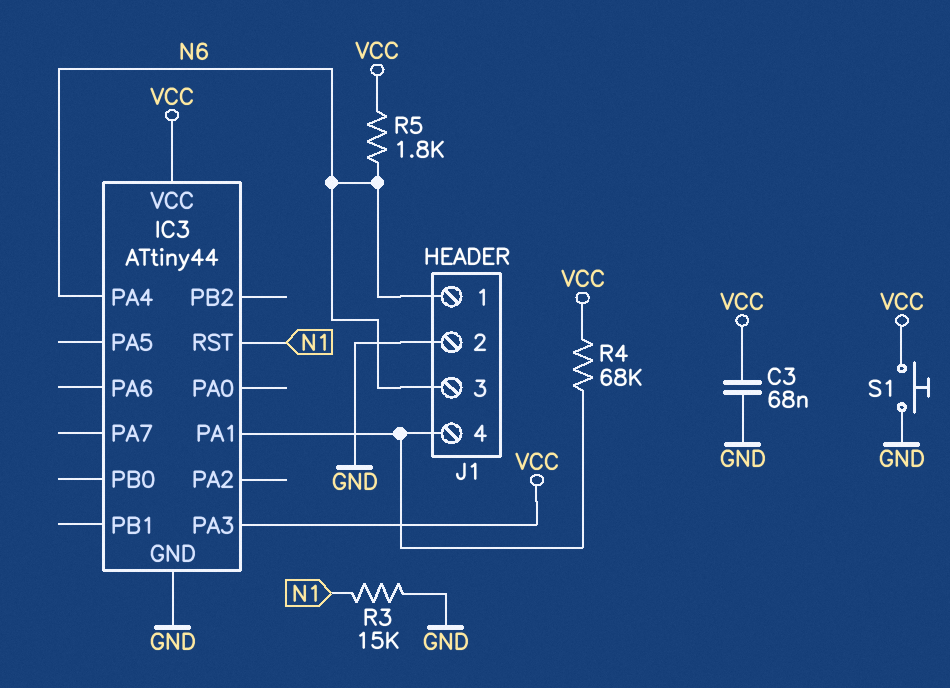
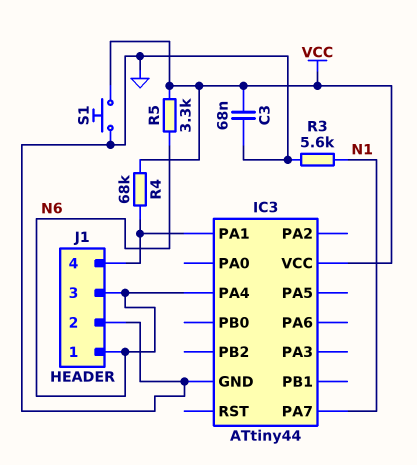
IC3 pin PA3: VCC -> none
IC3 pin PA7: none -> N1
IC3 pin RST: N1 -> none
R3: 15k (GND, N1) -> 5.6k (GND, N1)
R5: 1.8k (N6, VCC) -> 3.3k (N6, VCC)

